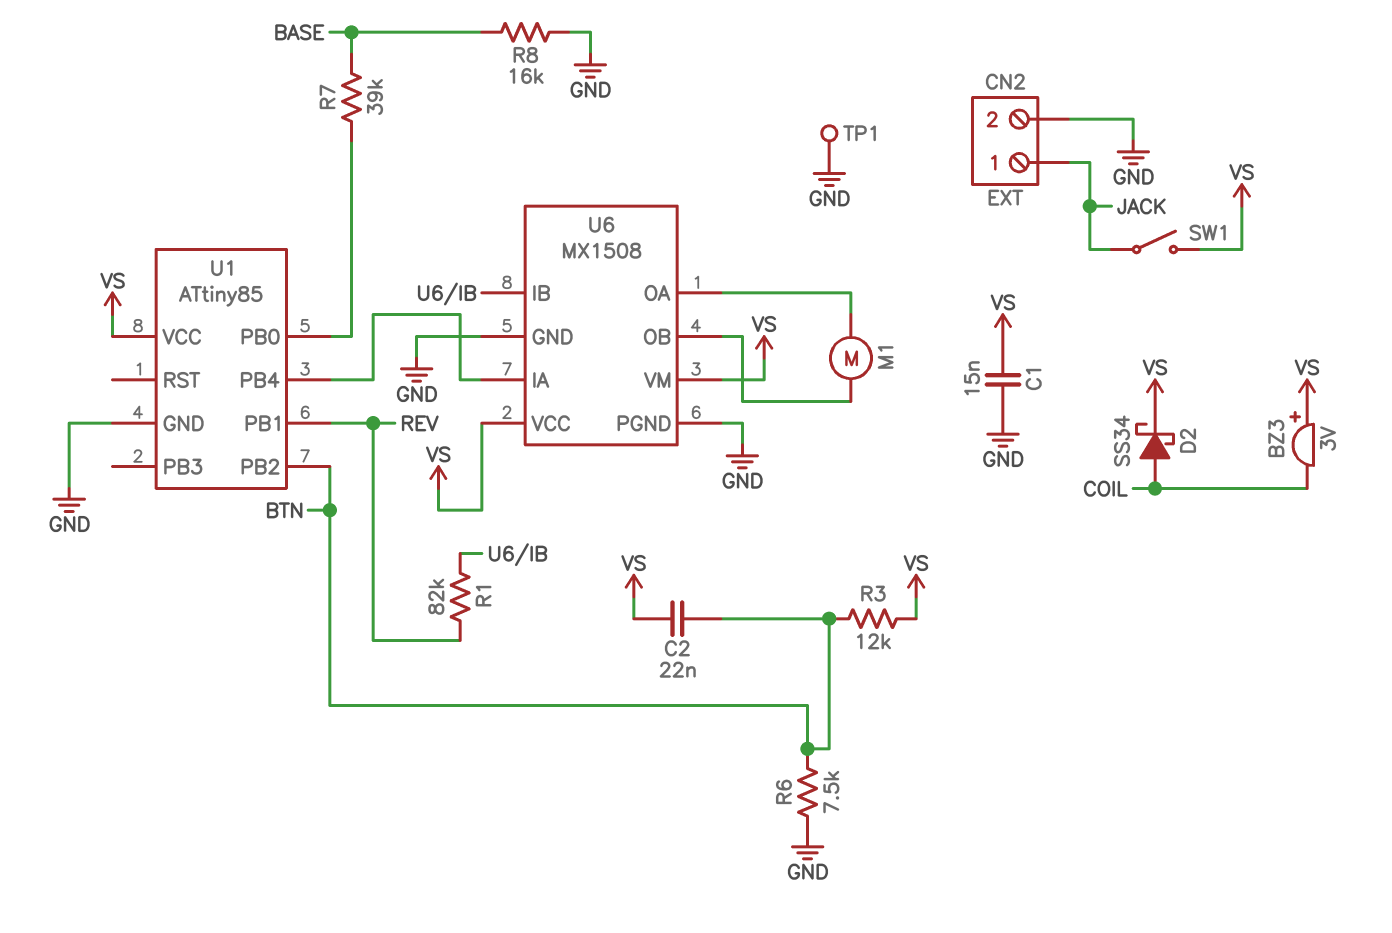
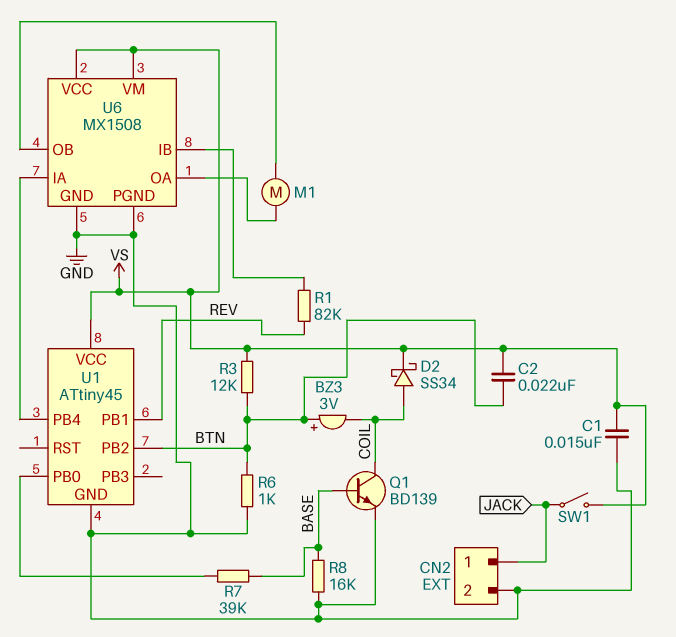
BZ3: buzzer 3V (plus VS, minus COIL) -> buzzer 3V (plus BTN, minus COIL)
Q1: none -> NPN BD139 (B BASE, C COIL, E GND)
R6: 7.5k (BTN, GND) -> 1k (BTN, GND)
TP1: test point (GND) -> none
U1: ATtiny85 -> ATtiny45

